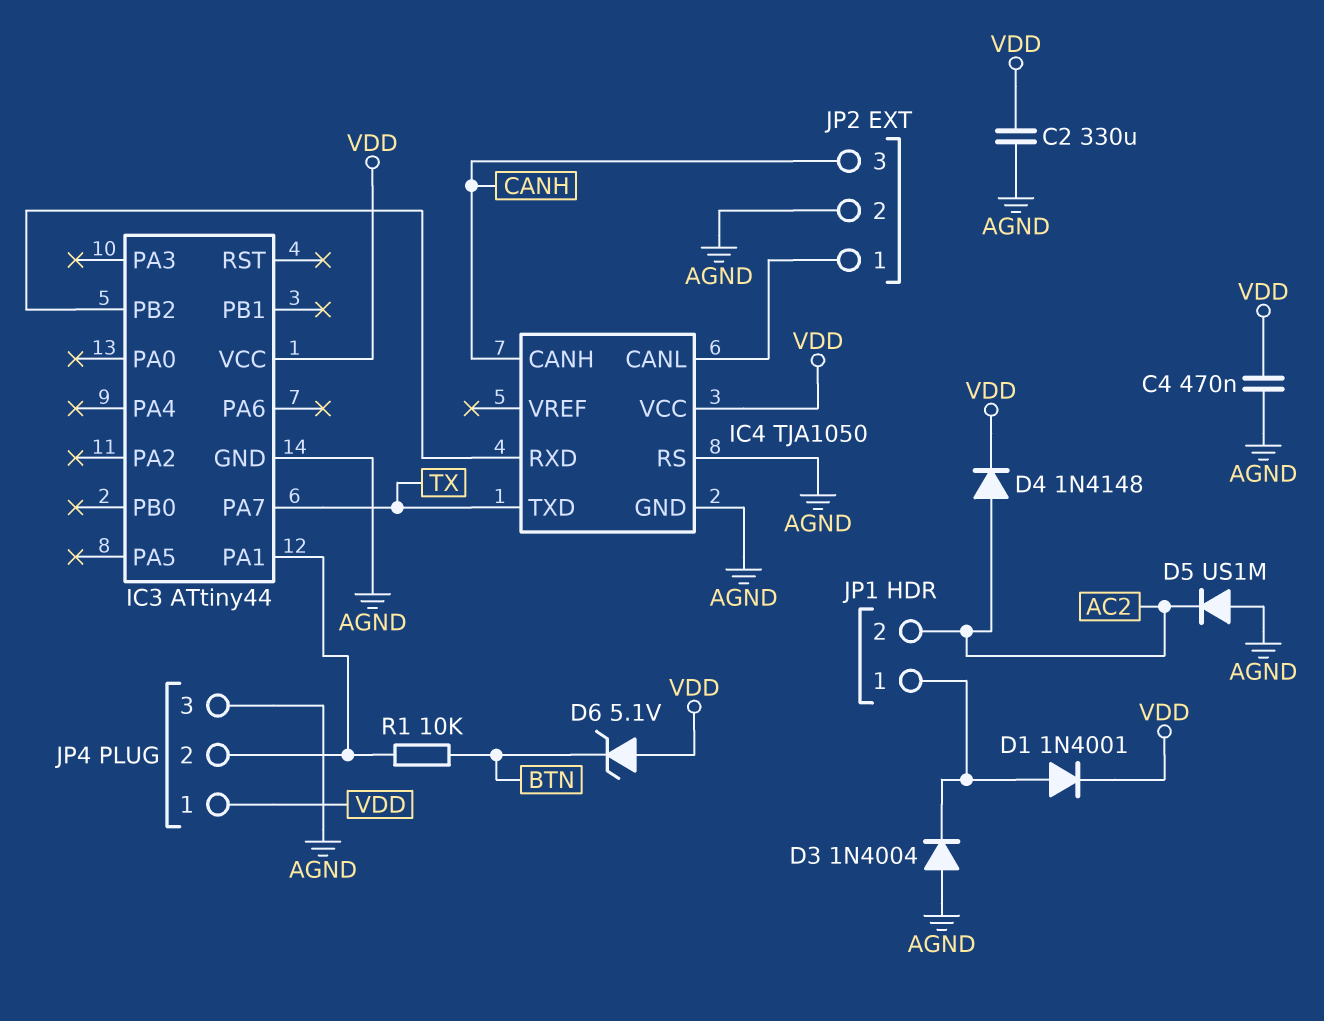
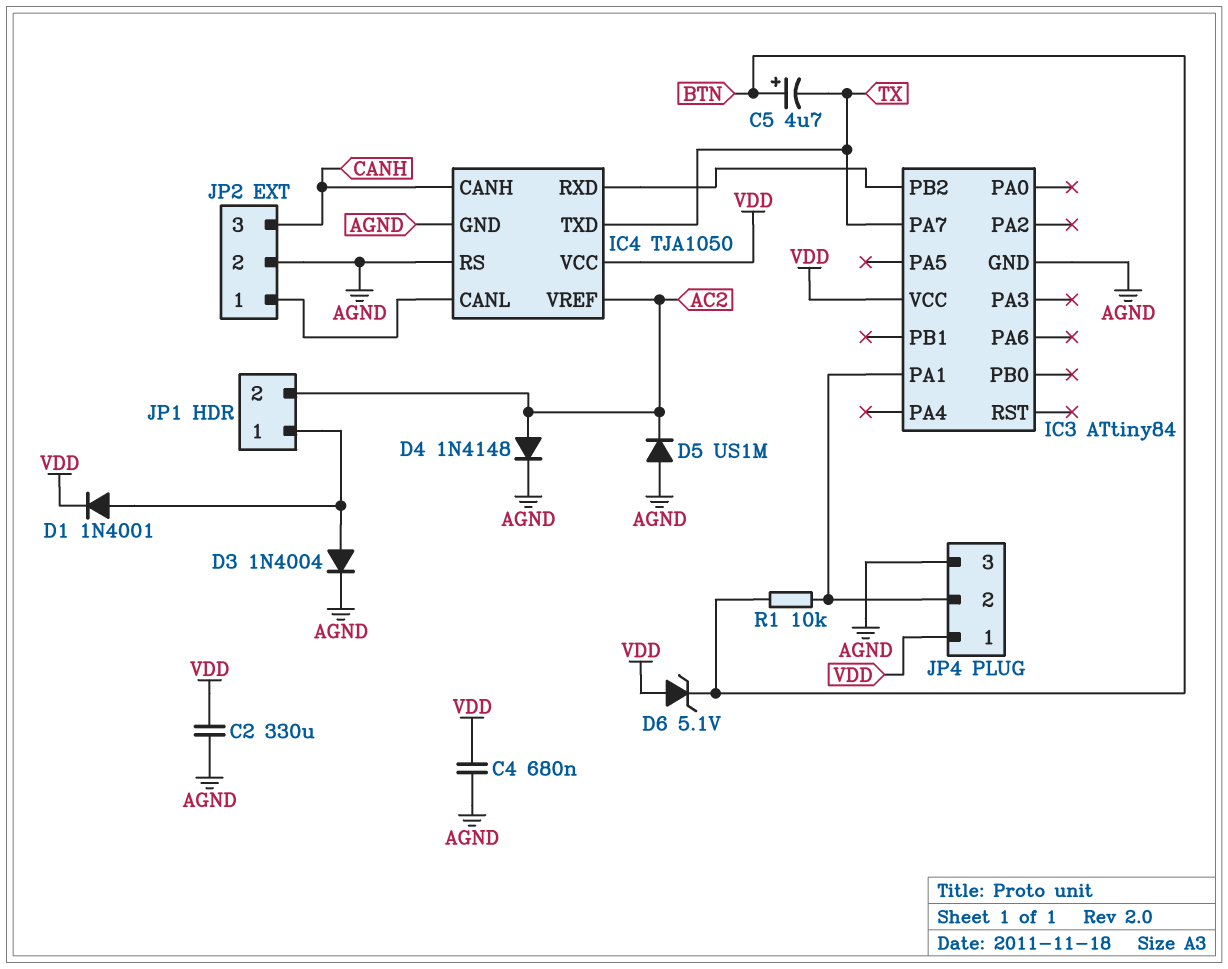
C4: 470nF (AGND, VDD) -> 680nF (AGND, VDD)
C5: none -> 4.7uF (plus BTN, minus TX)
D3: diode 1N4004 (A AGND, K JP1/1) -> diode 1N4004 (A JP1/1, K AGND)
D4: diode 1N4148 (A AC2, K VDD) -> diode 1N4148 (A AC2, K AGND)
IC3: ATtiny44 -> ATtiny84
IC4 pin VREF: none -> AC2

